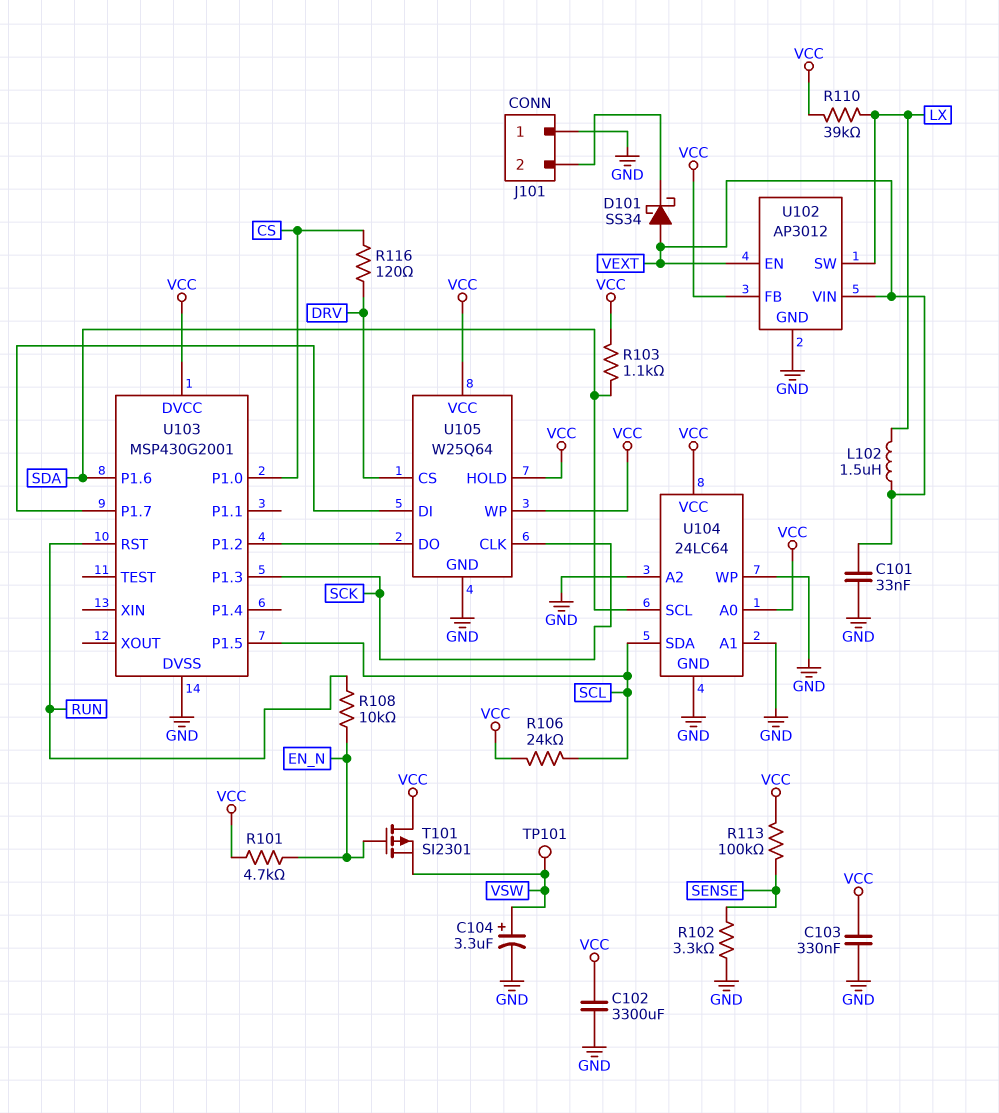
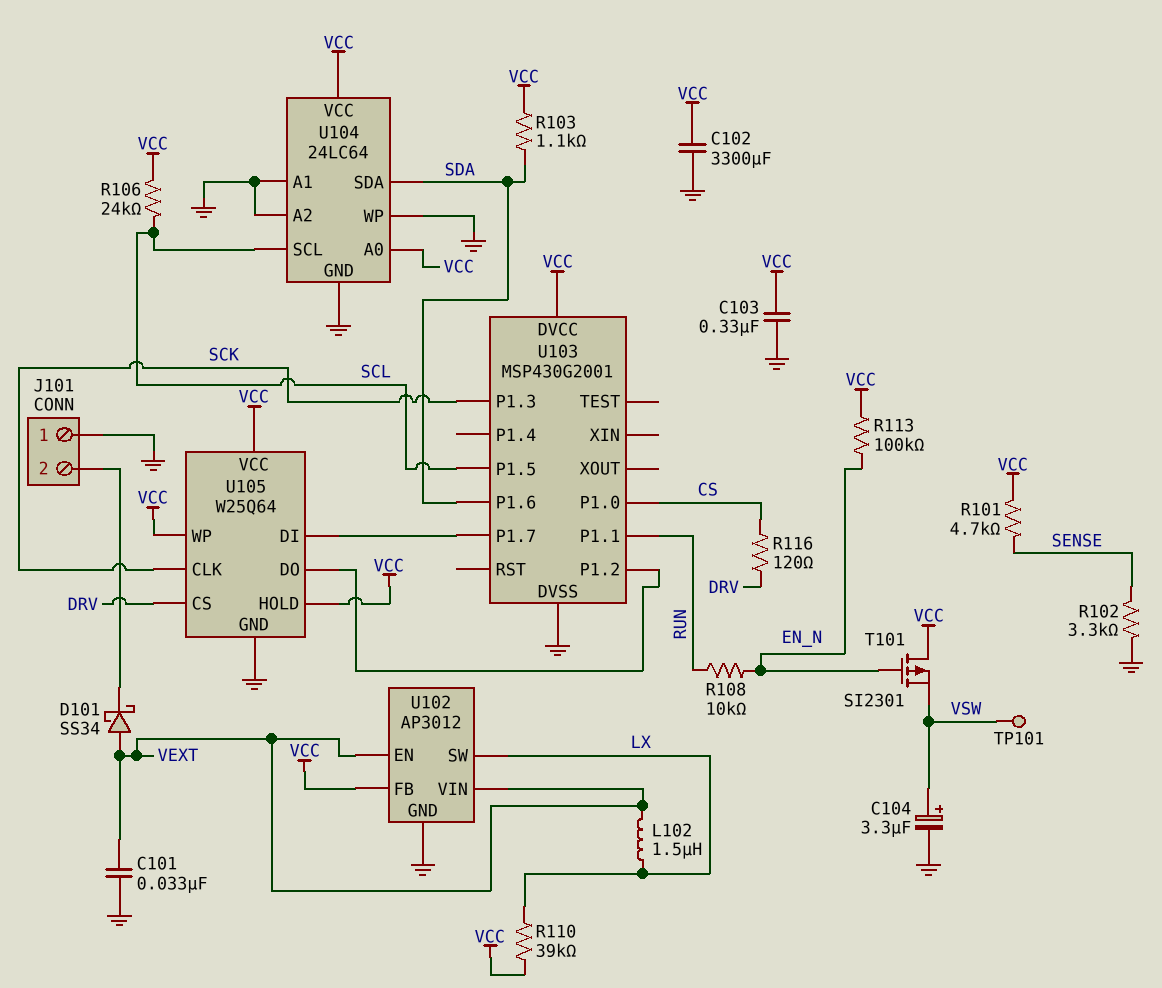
R101: 4.7k (EN_N, VCC) -> 4.7k (SENSE, VCC)
R113: 100k (SENSE, VCC) -> 100k (EN_N, VCC)
U103 pin P1.1: none -> RUN
U103 pin RST: RUN -> none
U104 pin SCL: SDA -> SCL
U104 pin SDA: SCL -> SDA

